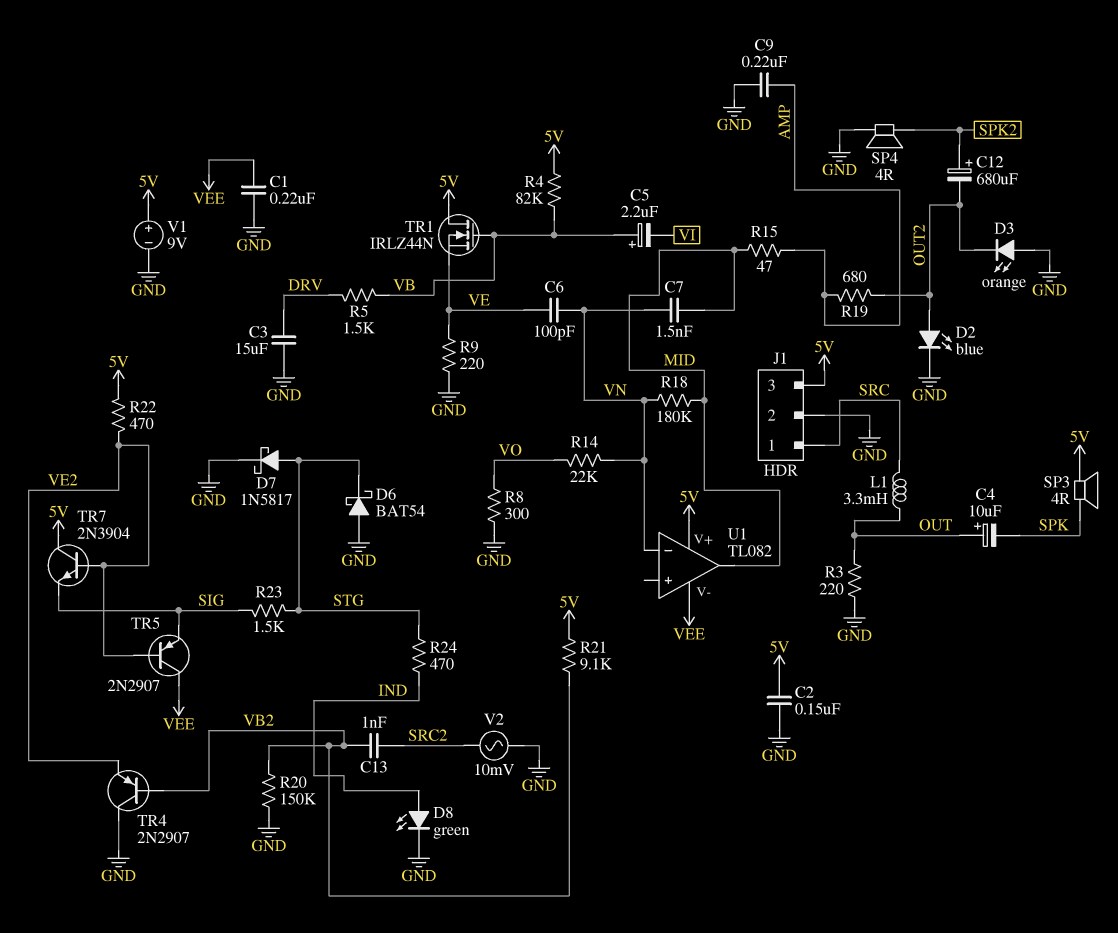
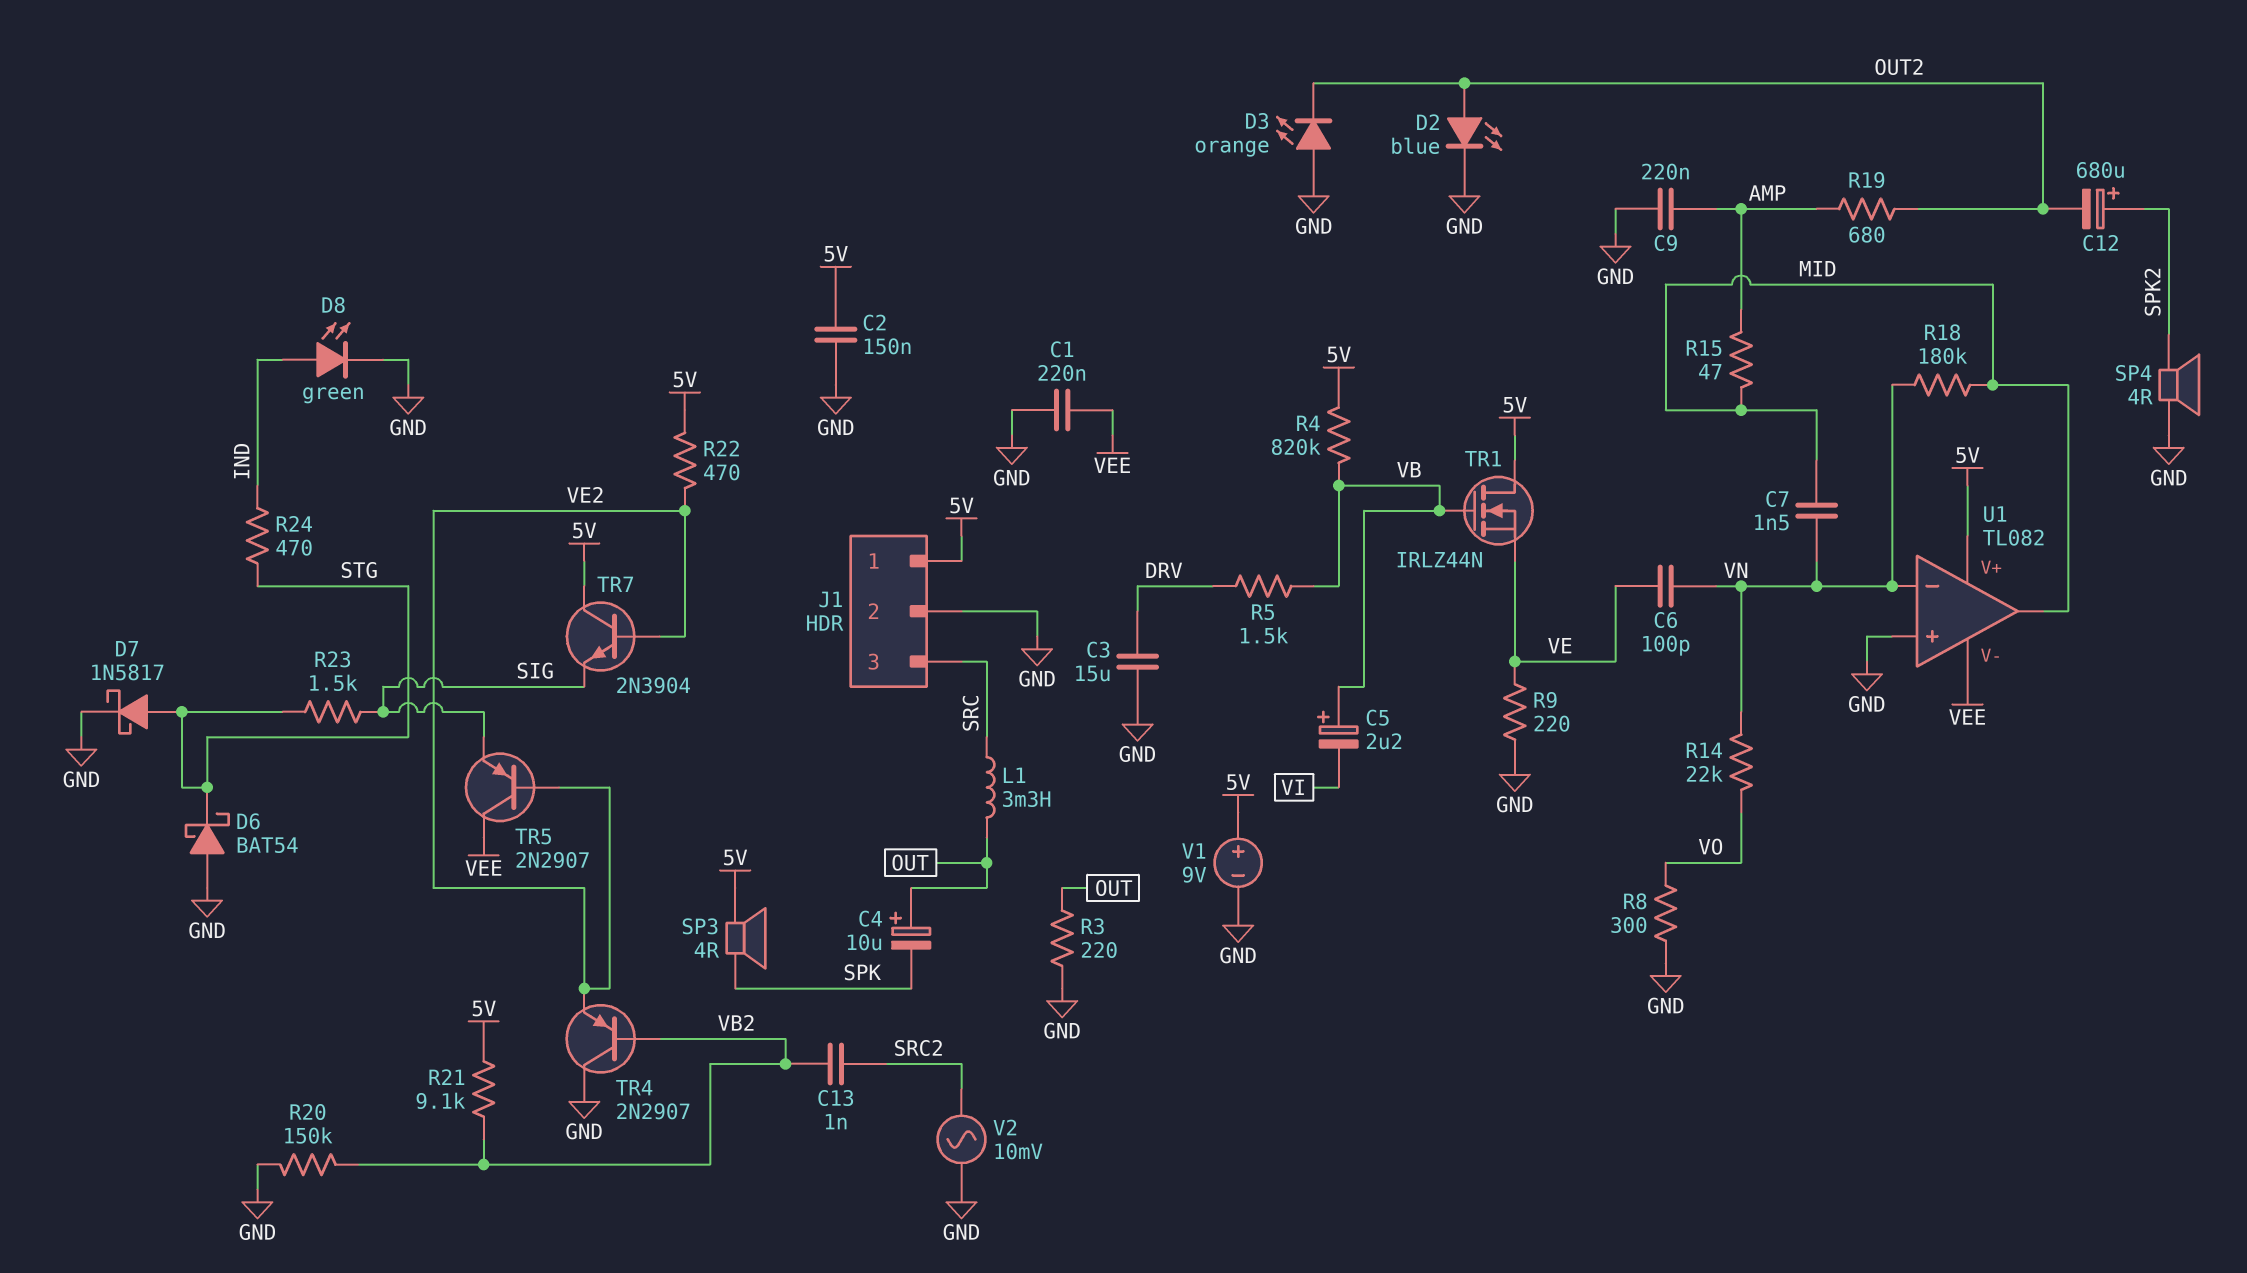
J1 pin 1: SRC -> 5V
J1 pin 3: 5V -> SRC
R4: 82k (5V, VB) -> 820k (5V, VB)
U1 pin in+: none -> GND

